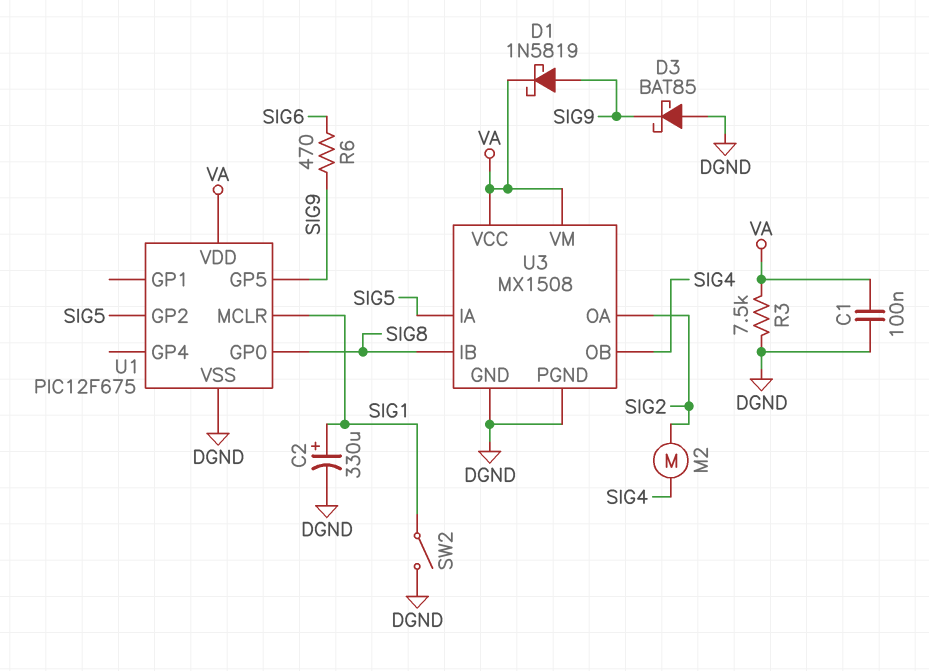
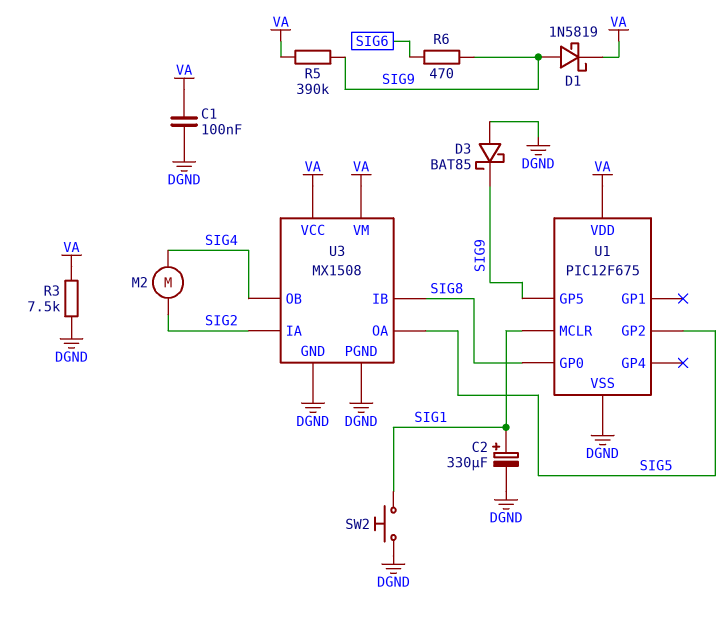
R5: none -> 390k (SIG9, VA)
SW2: switch (DGND, SIG1) -> button (DGND, SIG1)
U3 pin IA: SIG5 -> SIG2
U3 pin OA: SIG2 -> SIG5

